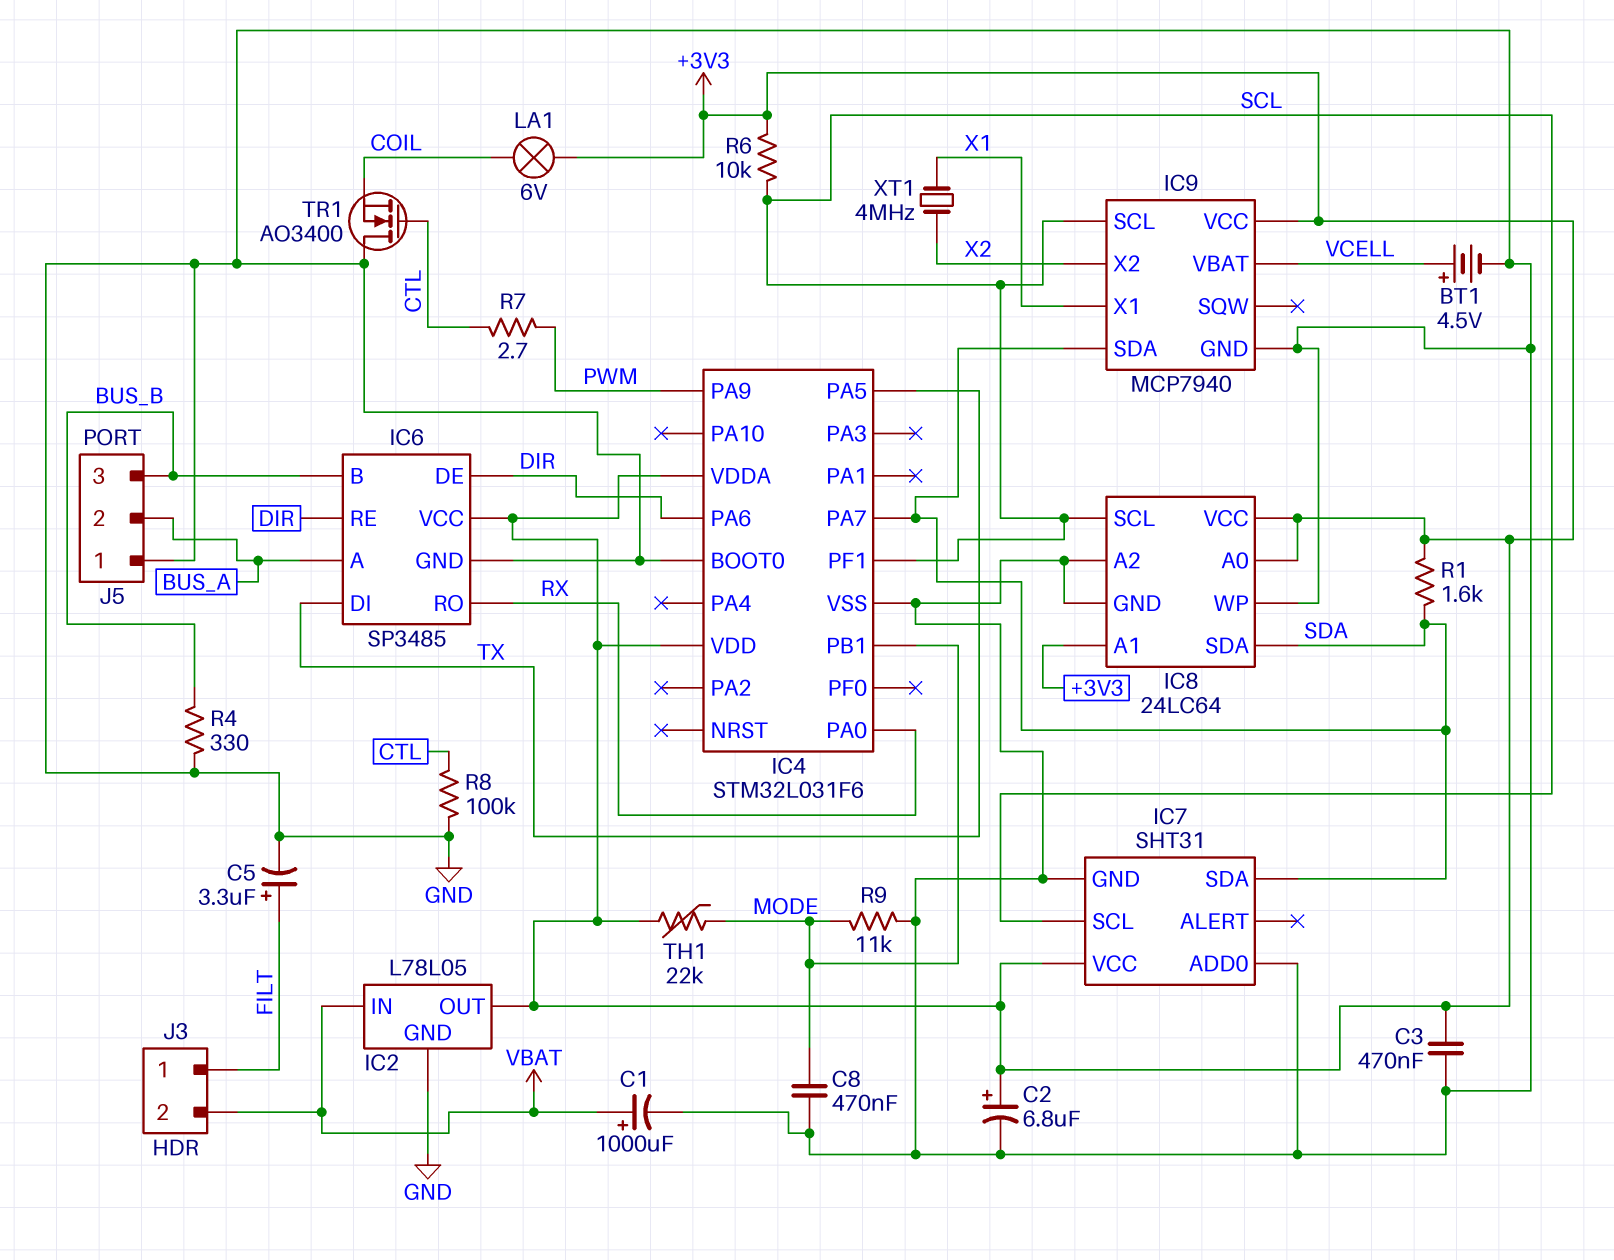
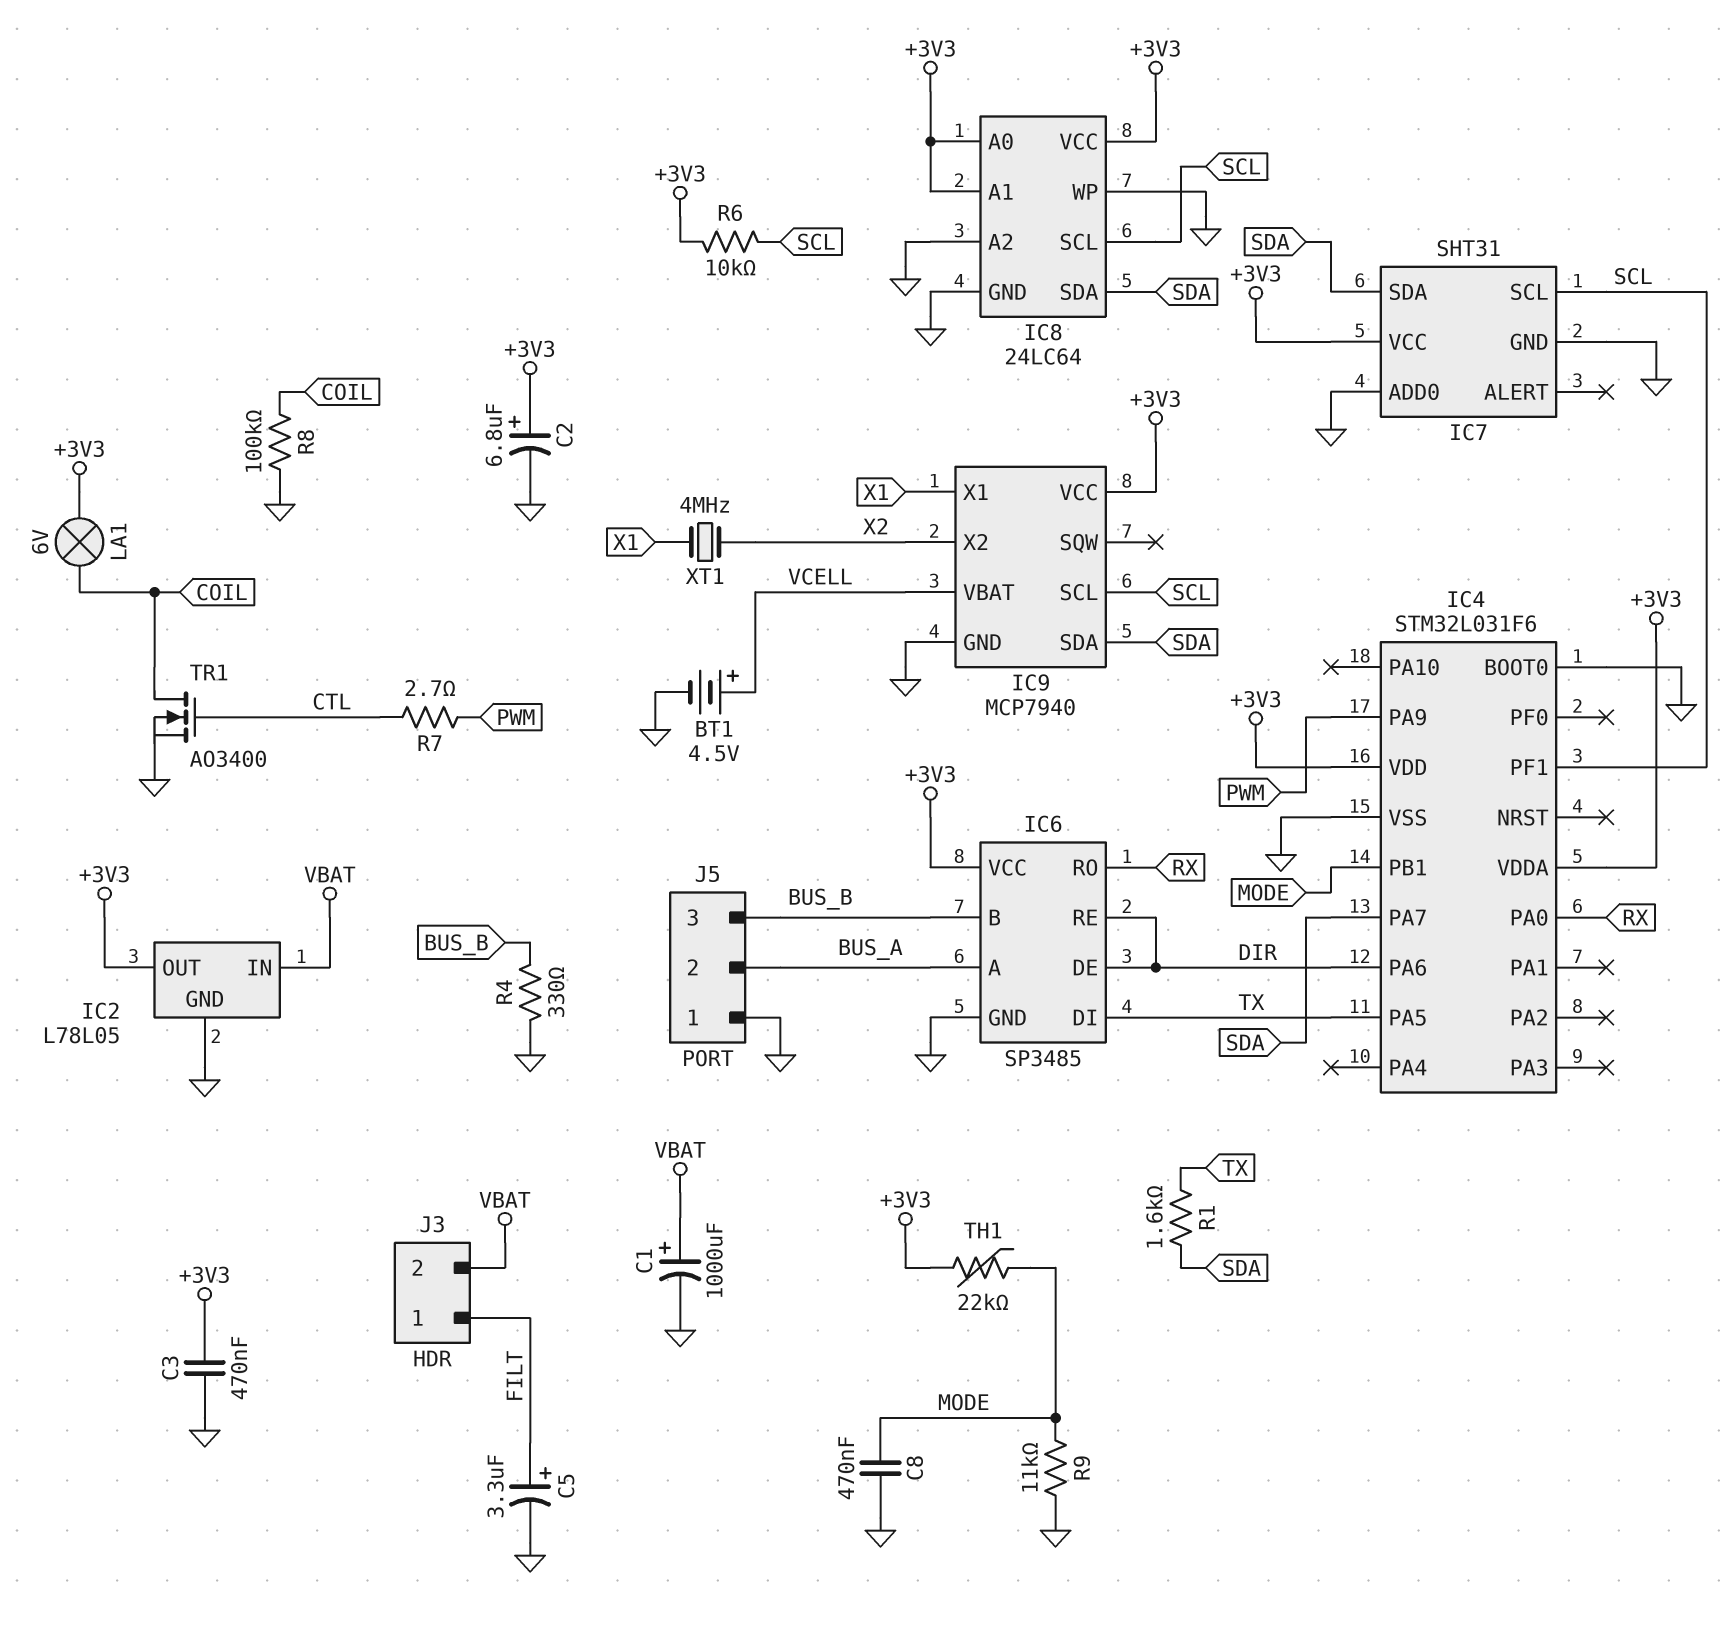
R1: 1.6k (+3V3, SDA) -> 1.6k (SDA, TX)
R8: 100k (CTL, GND) -> 100k (COIL, GND)
TR1: NMOS AO3400 (G CTL, D GND, S COIL) -> NMOS AO3400 (G CTL, D COIL, S GND)

